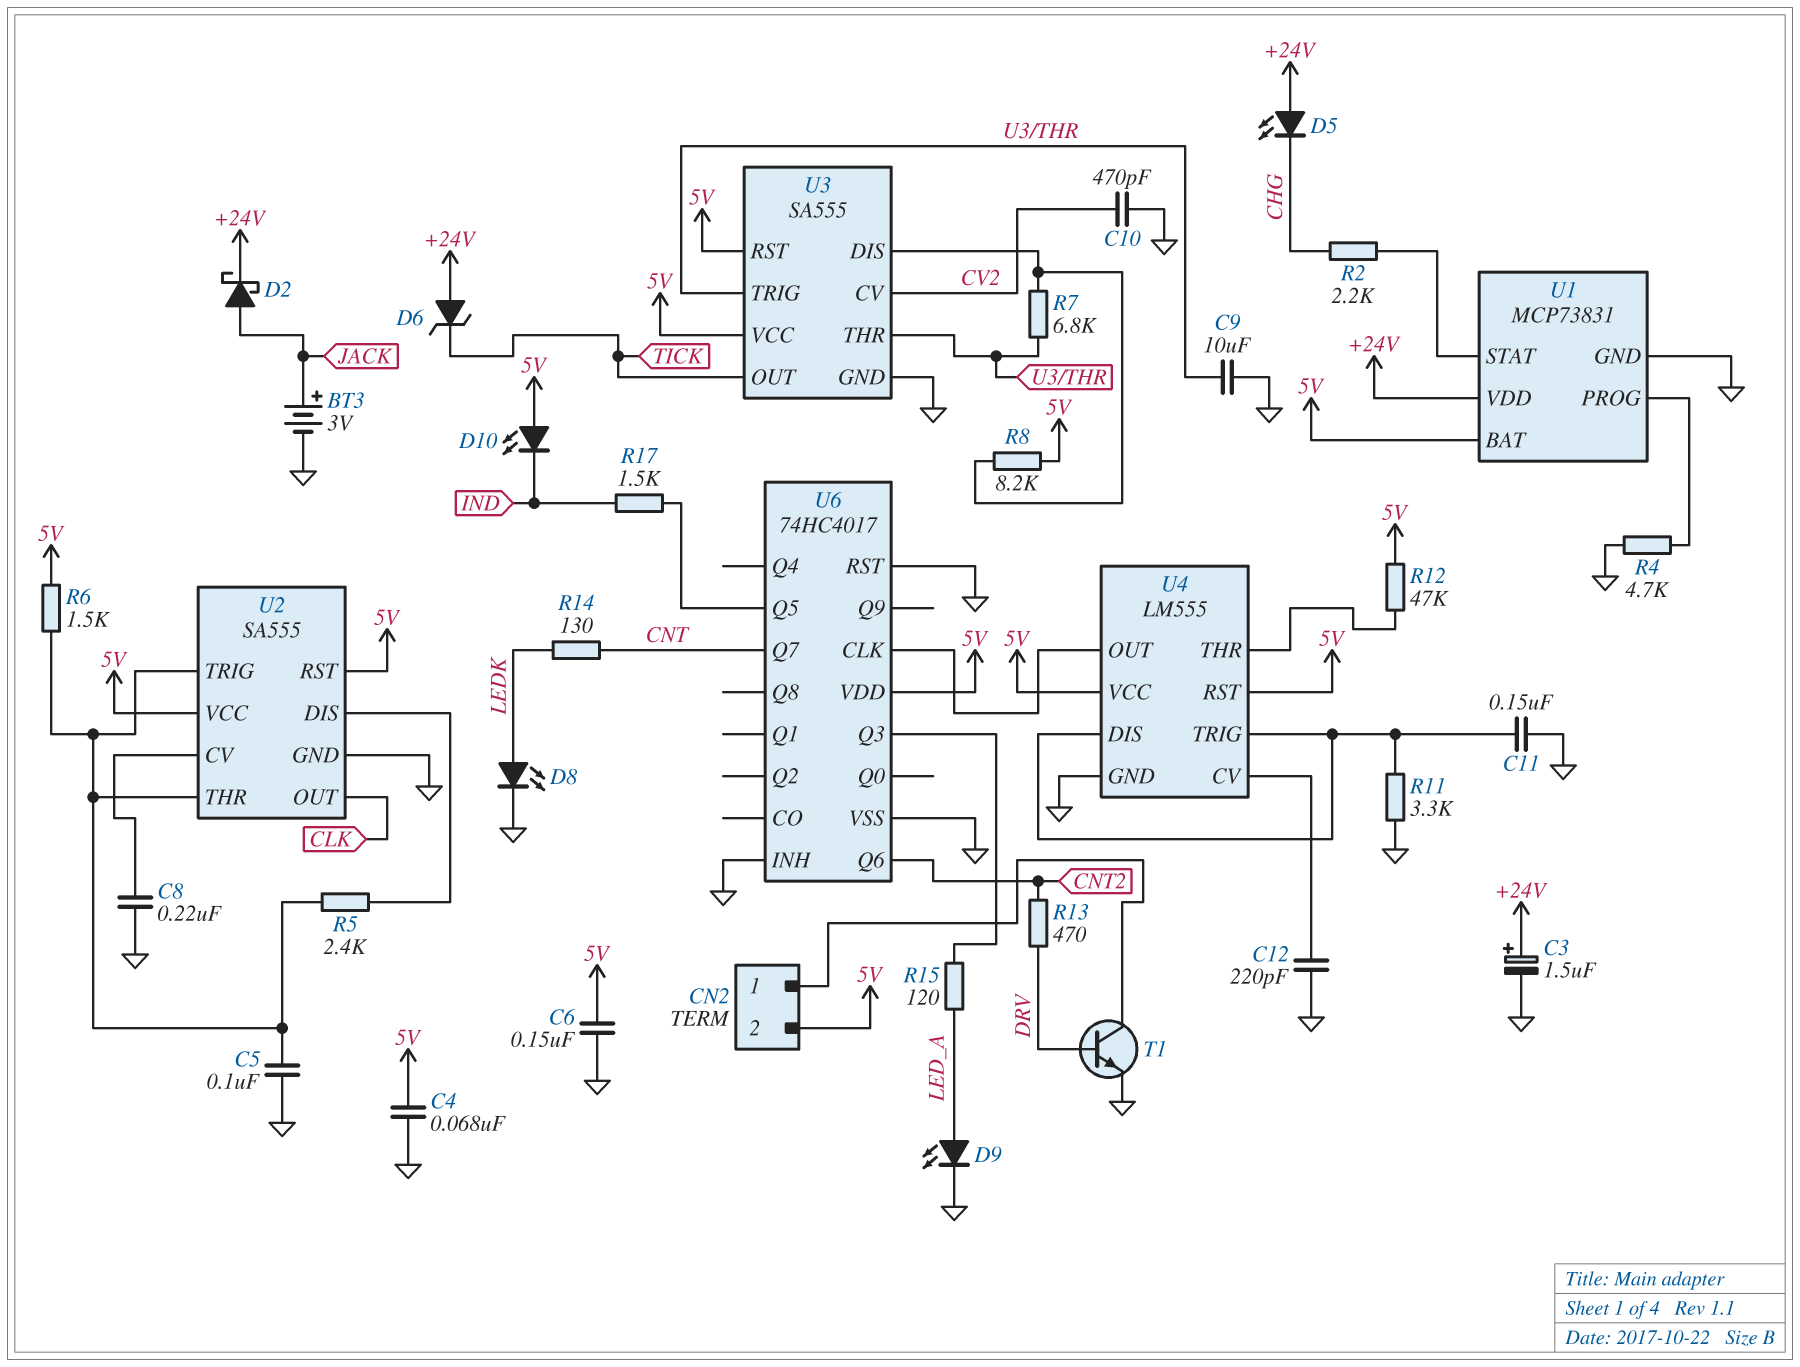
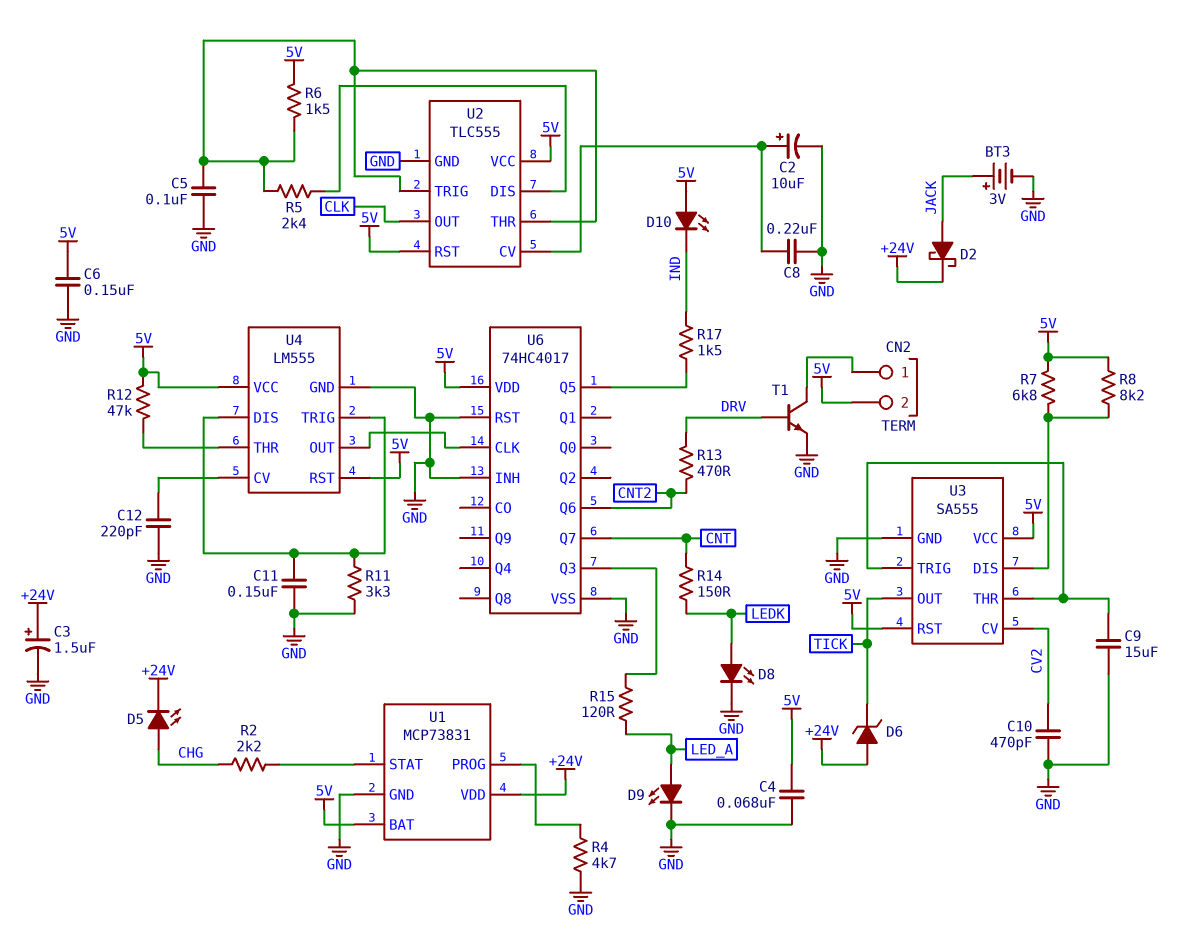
C2: none -> 10uF (plus U2/CV, minus GND)
C9: 10uF (GND, U3/THR) -> 15uF (GND, U3/THR)
D5: LED (A +24V, K CHG) -> LED (A CHG, K +24V)
R7: 6.8k (U3/DIS, U3/THR) -> 6.8k (5V, U3/DIS)
R14: 130 (CNT, LEDK) -> 150 (CNT, LEDK)
U2: SA555 -> TLC555

